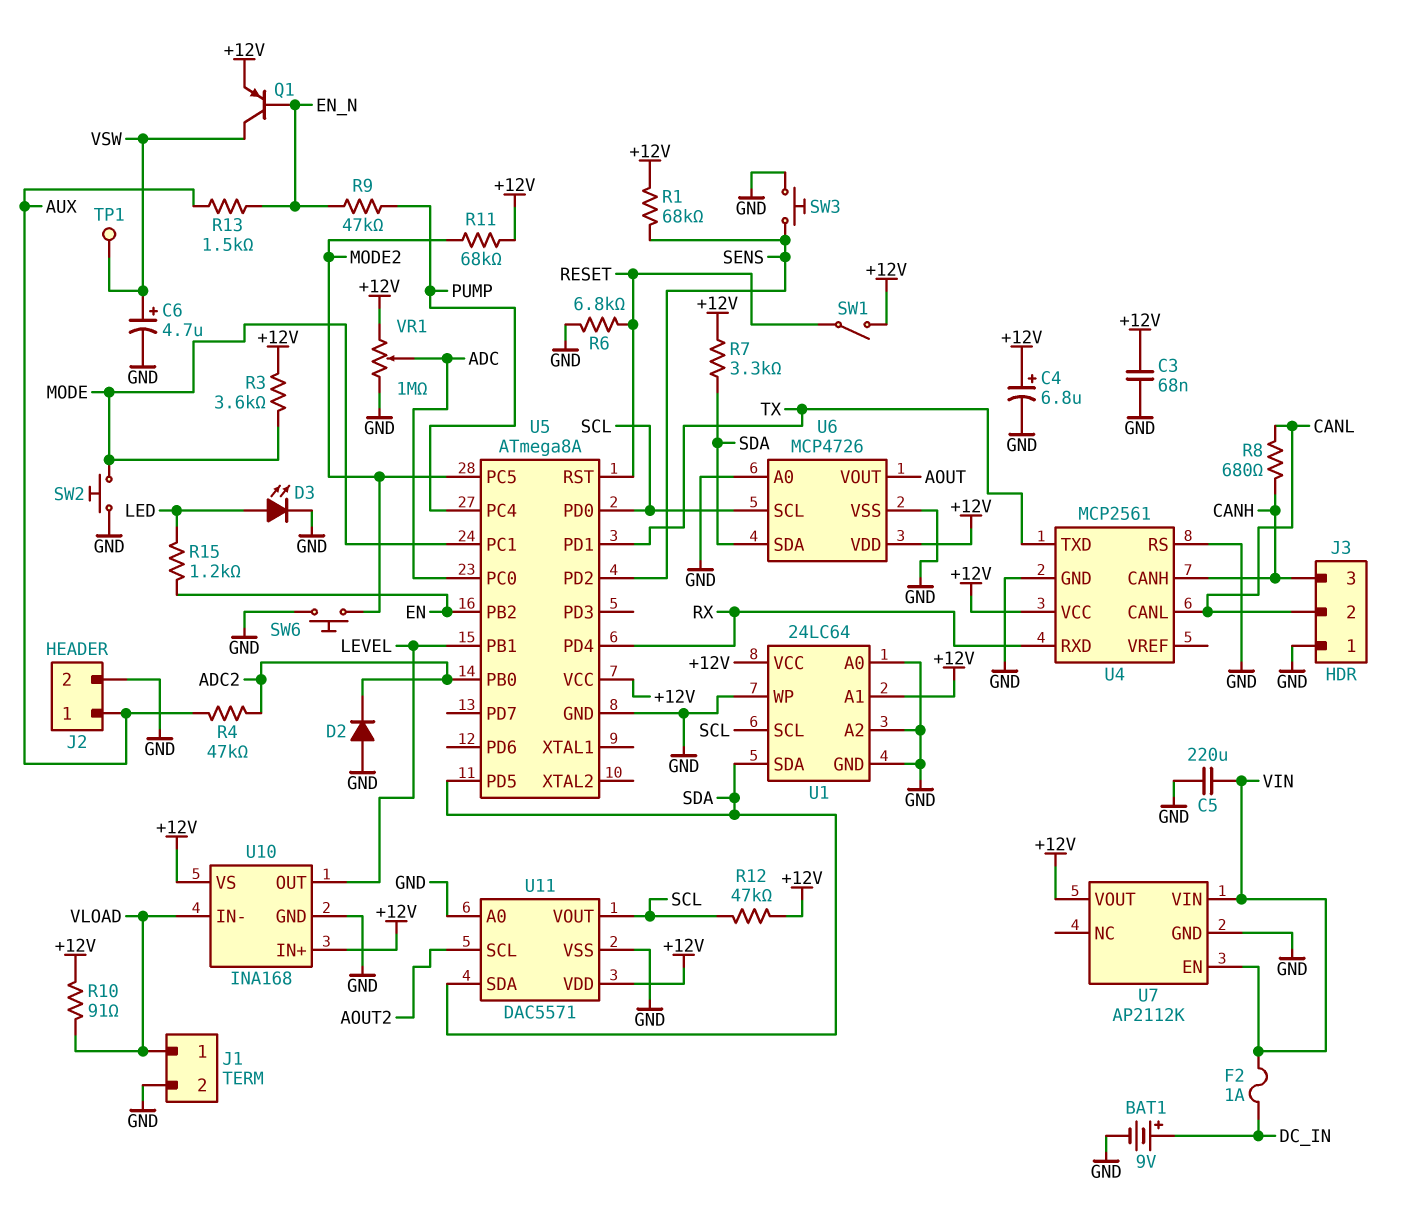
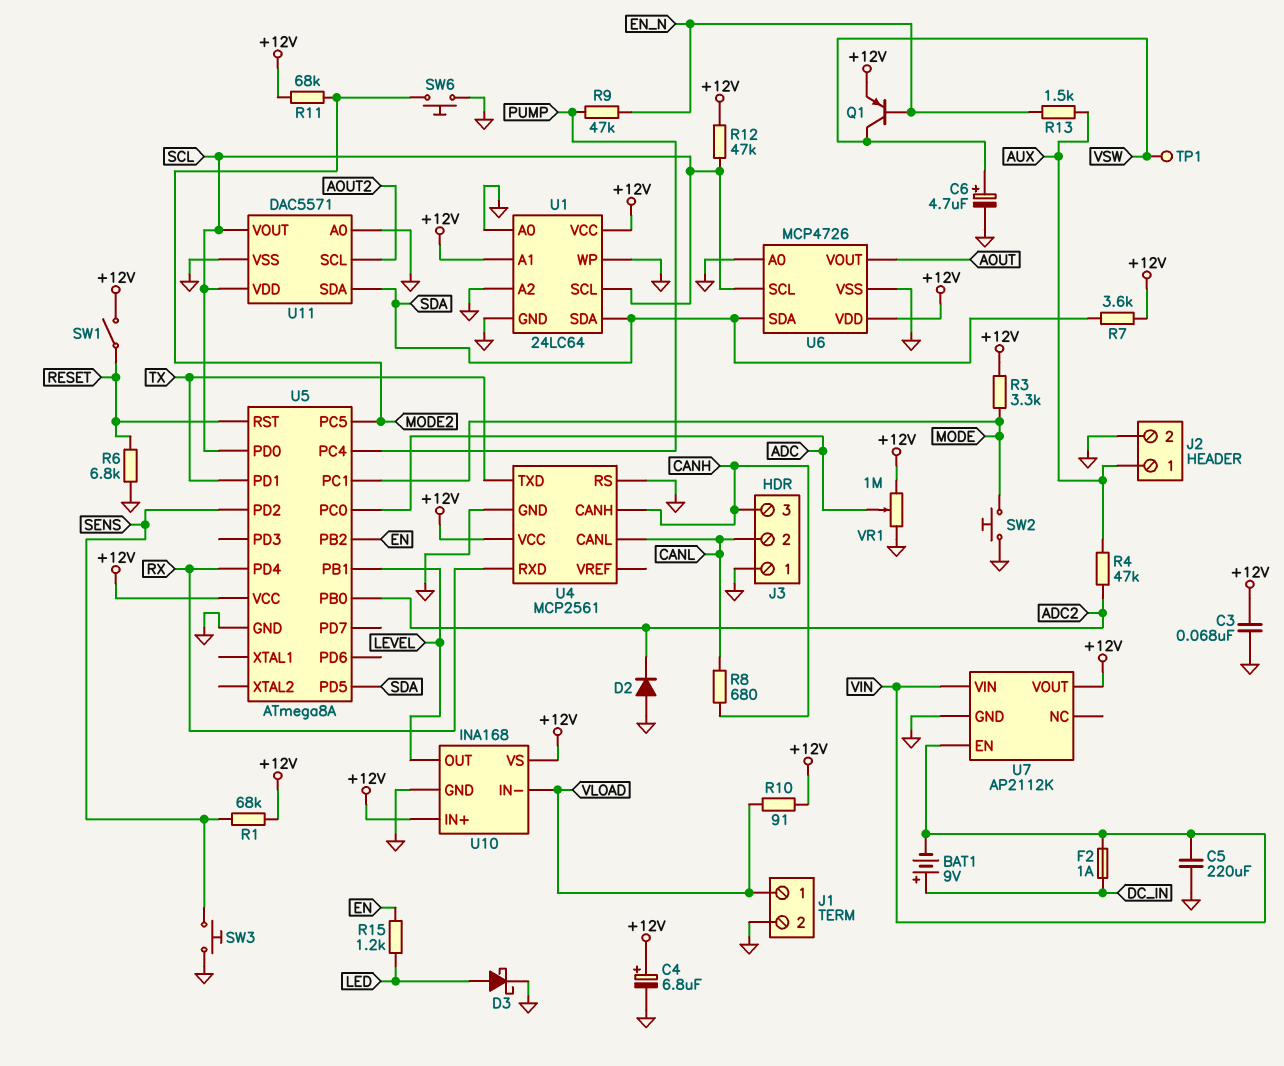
BAT1: 9V (plus DC_IN, minus GND) -> 9V (plus DC_IN, minus VIN)
D3: LED (A LED, K GND) -> schottky (A LED, K GND)
R3: 3.6k (+12V, MODE) -> 3.3k (+12V, MODE)
R7: 3.3k (+12V, SDA) -> 3.6k (+12V, SDA)
U11 pin VDD: +12V -> SCL

